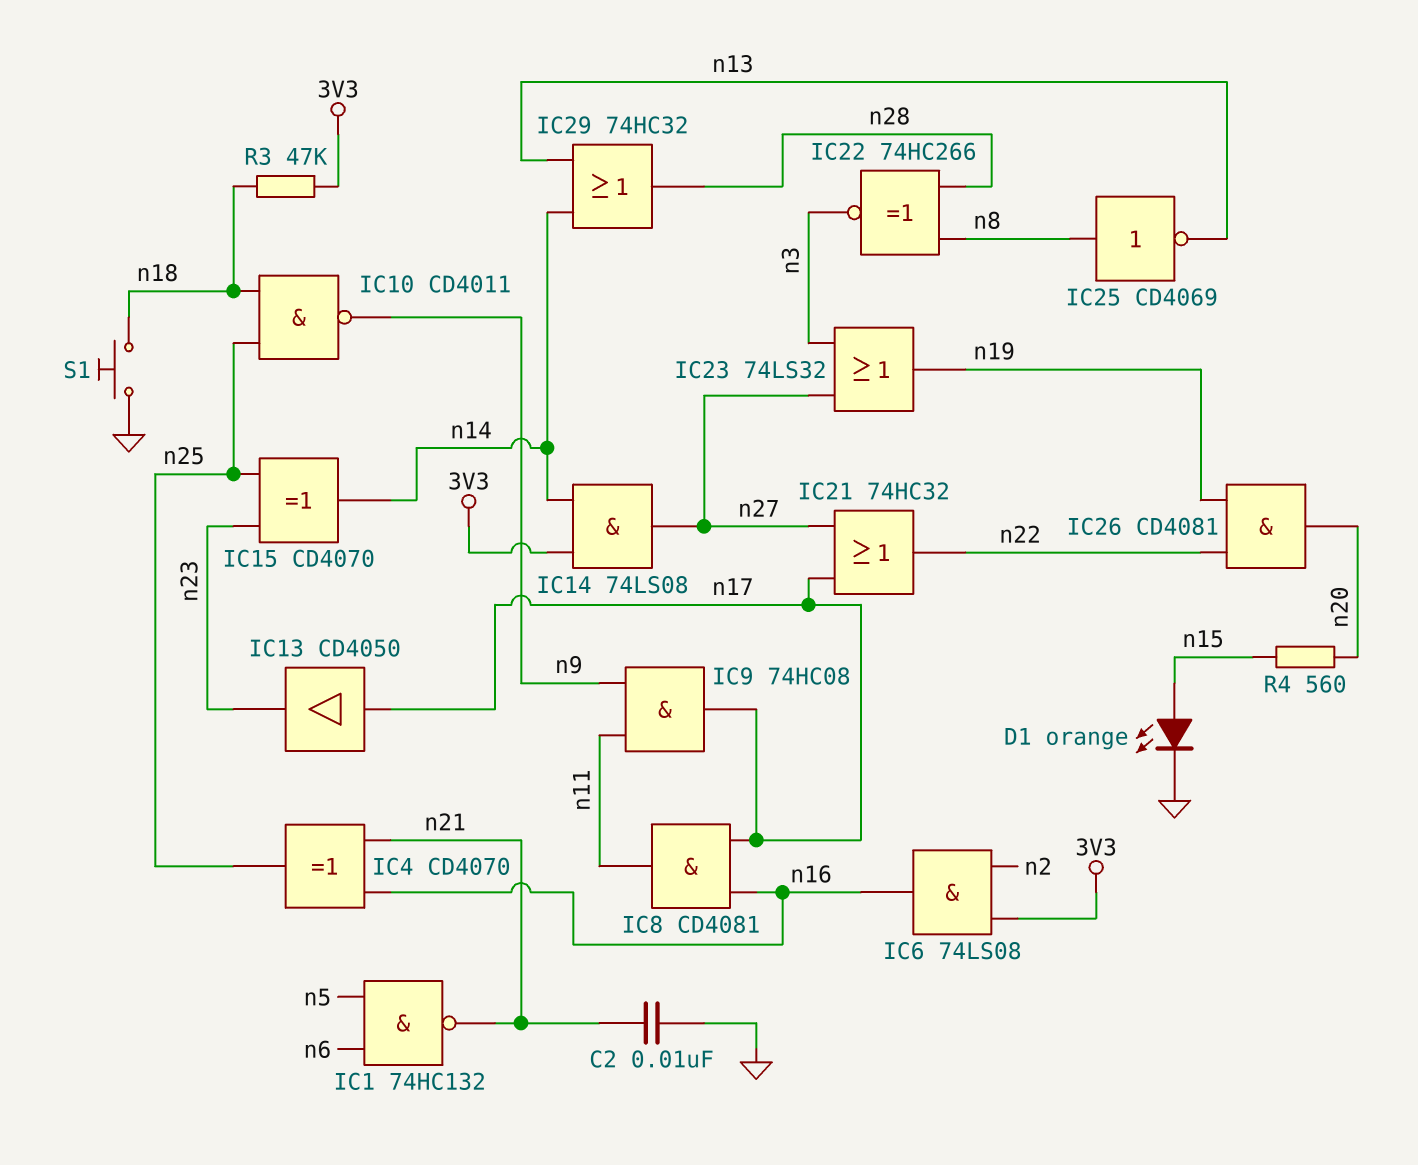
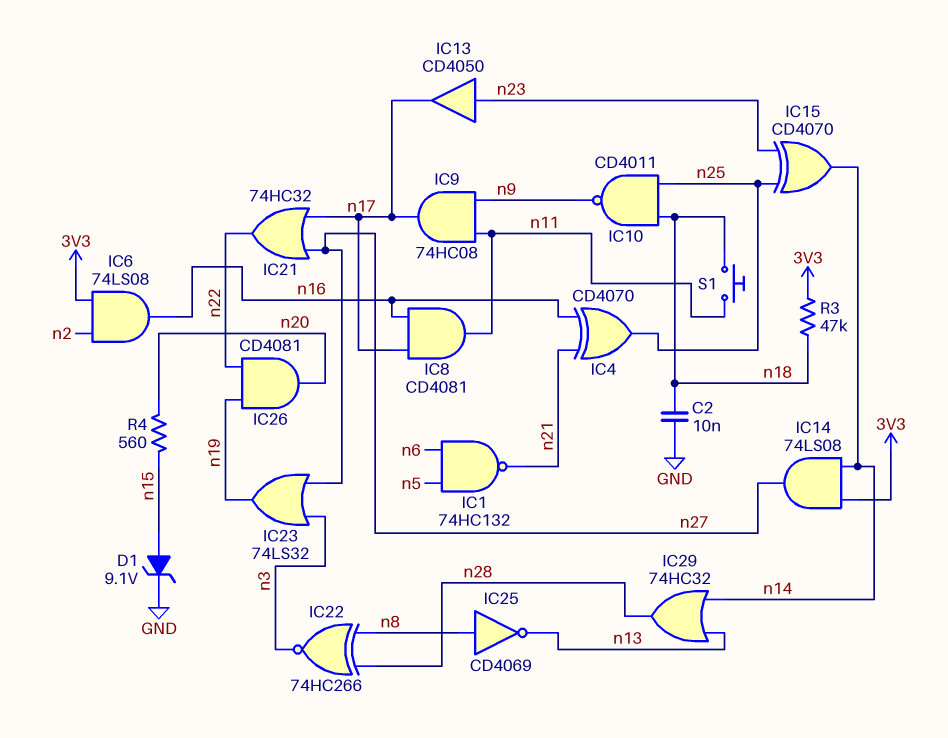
C2: 10nF (GND, n21) -> 10nF (GND, n18)
D1: LED orange (A n15, K GND) -> zener 9.1V (A n15, K GND)
IC13: buffer CD4050 (in n17, out n23) -> buffer CD4050 (in n23, out n17)
S1: button (GND, n18) -> button (n11, n18)

